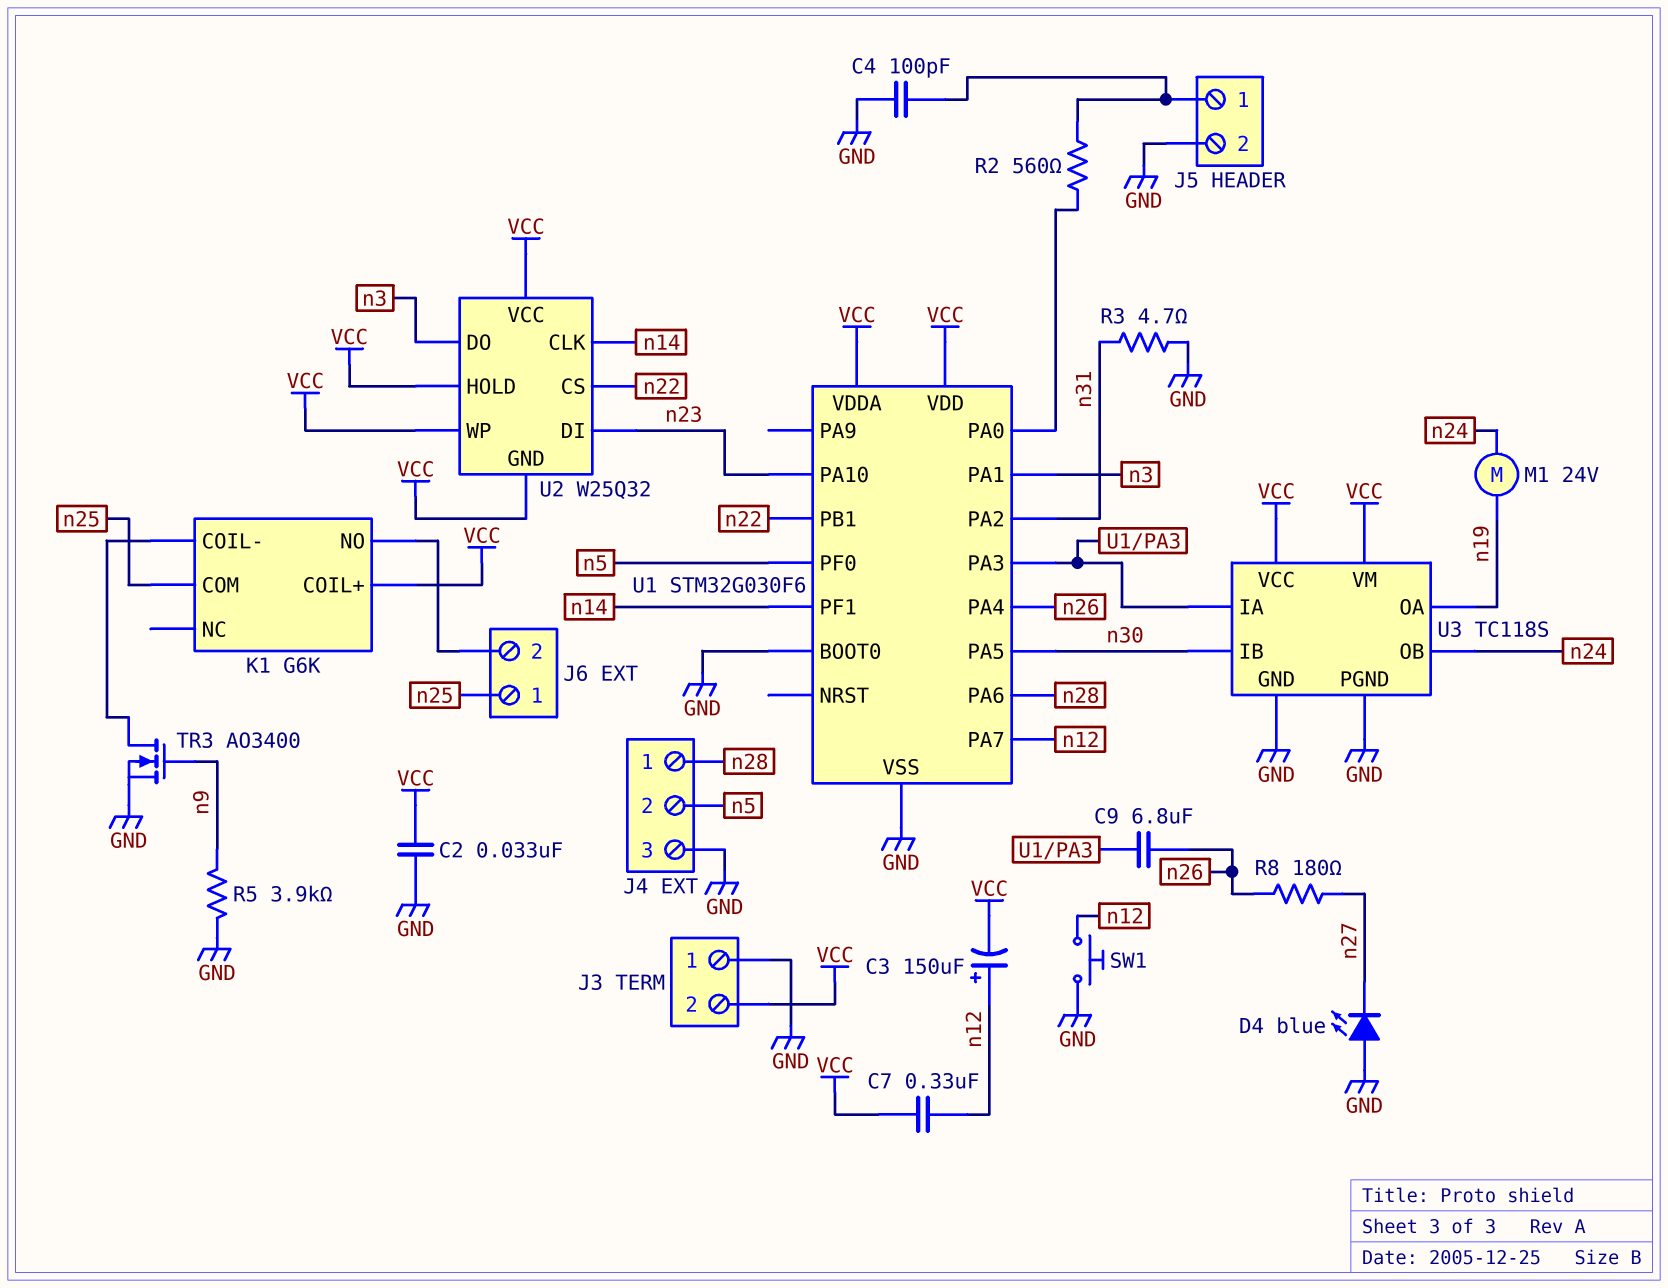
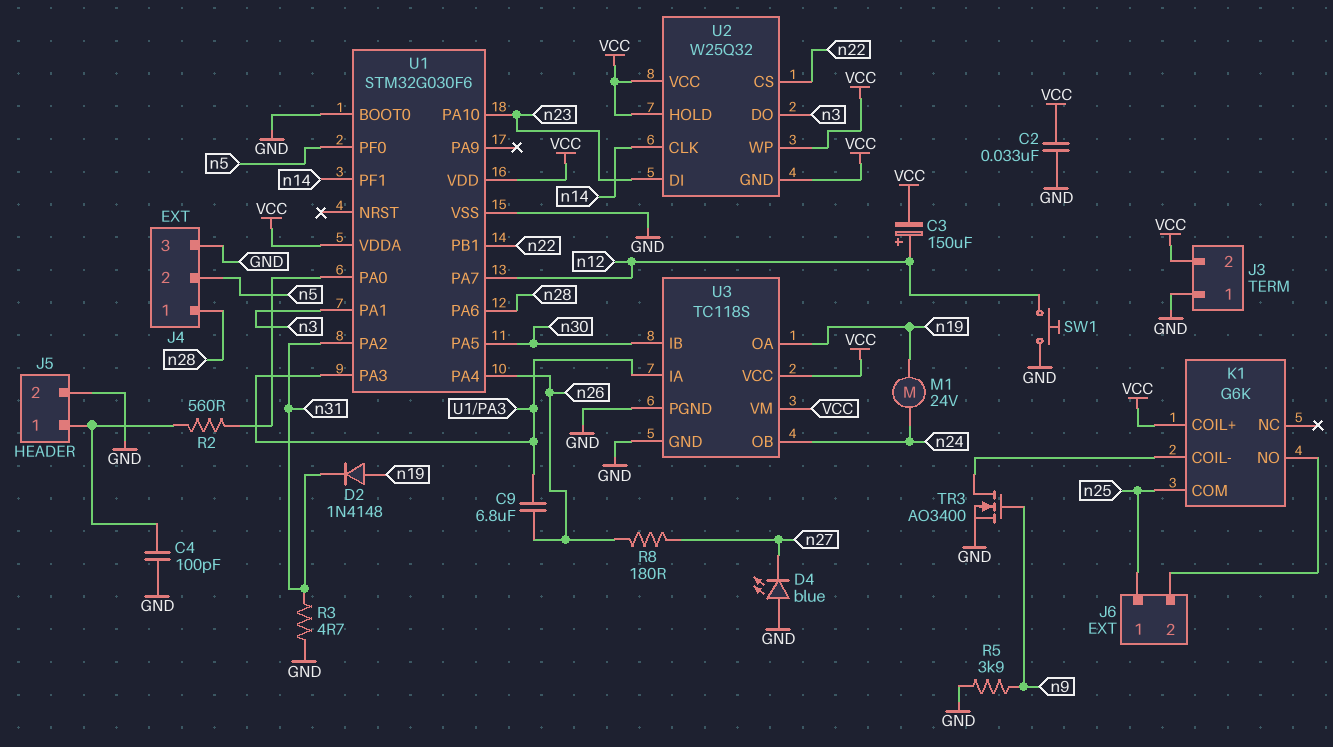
C7: 330nF (VCC, n12) -> none
D2: none -> diode 1N4148 (A n19, K n31)

